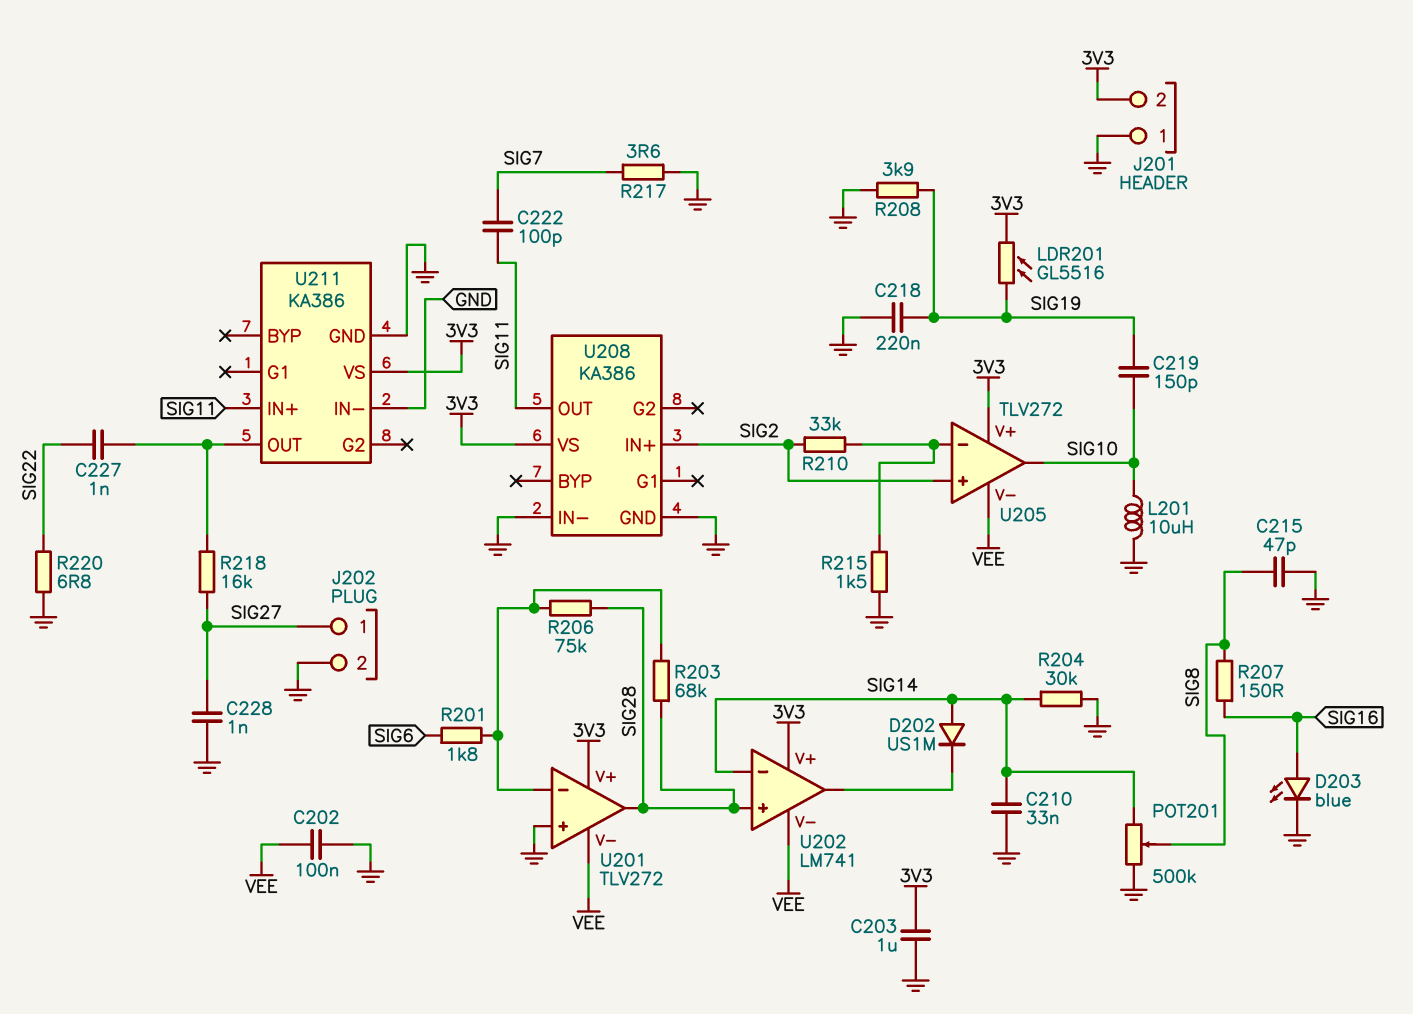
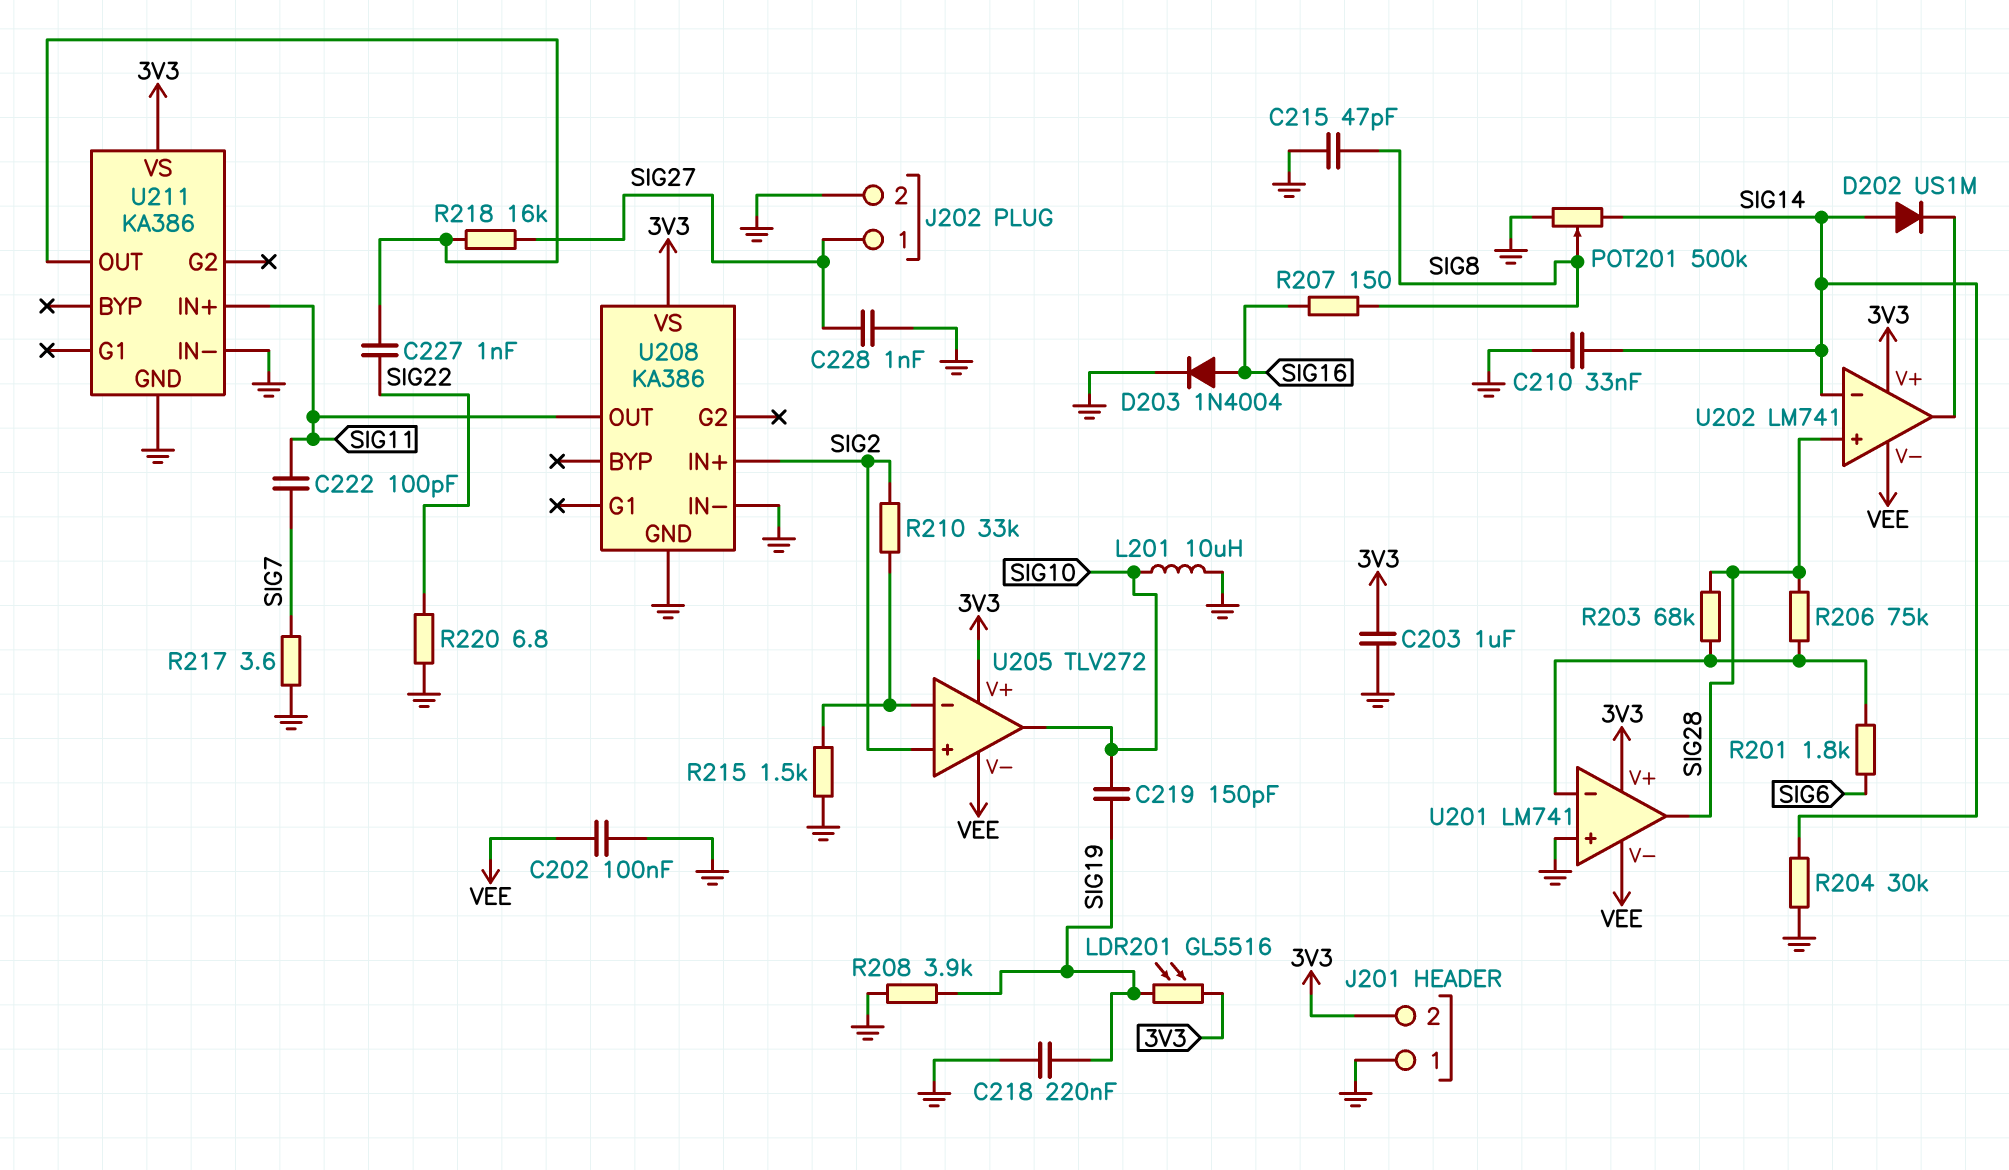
D203: LED blue (A SIG16, K GND) -> diode 1N4004 (A SIG16, K GND)
U201: TLV272 -> LM741

